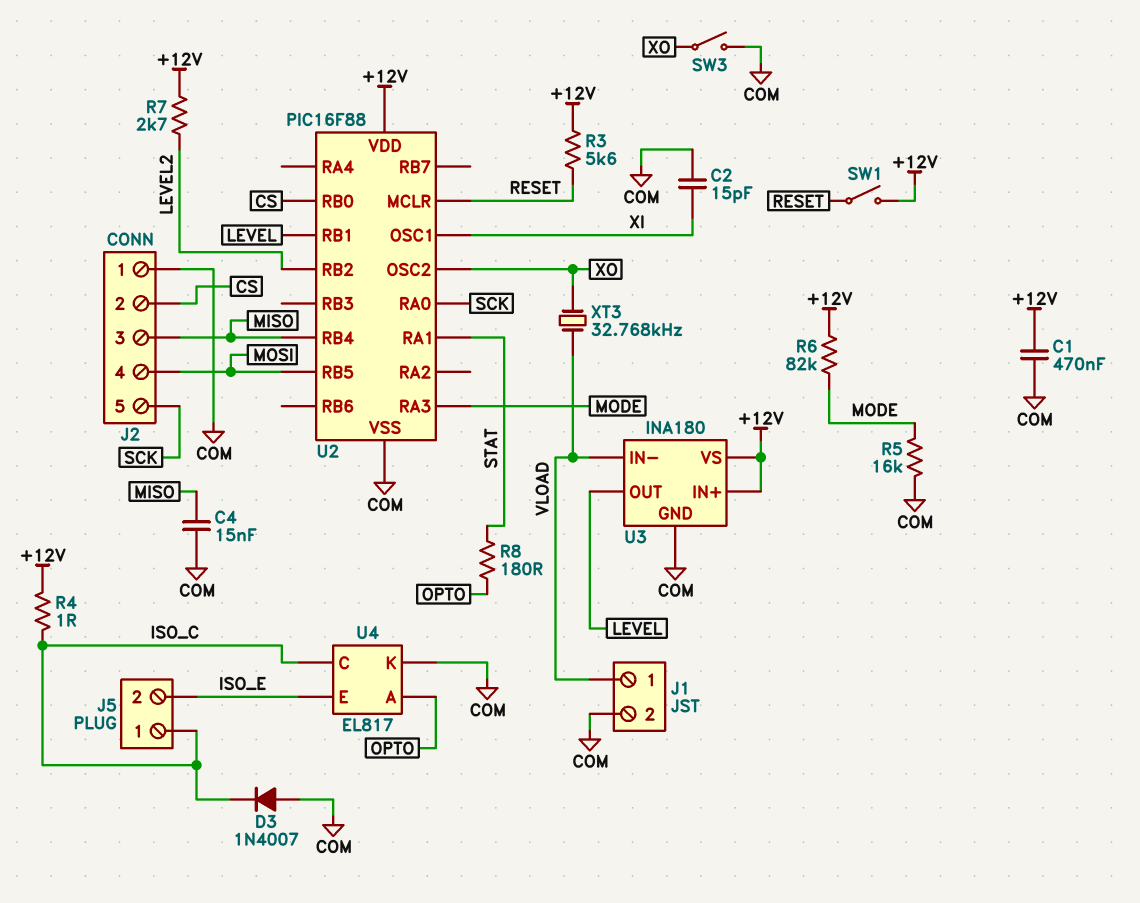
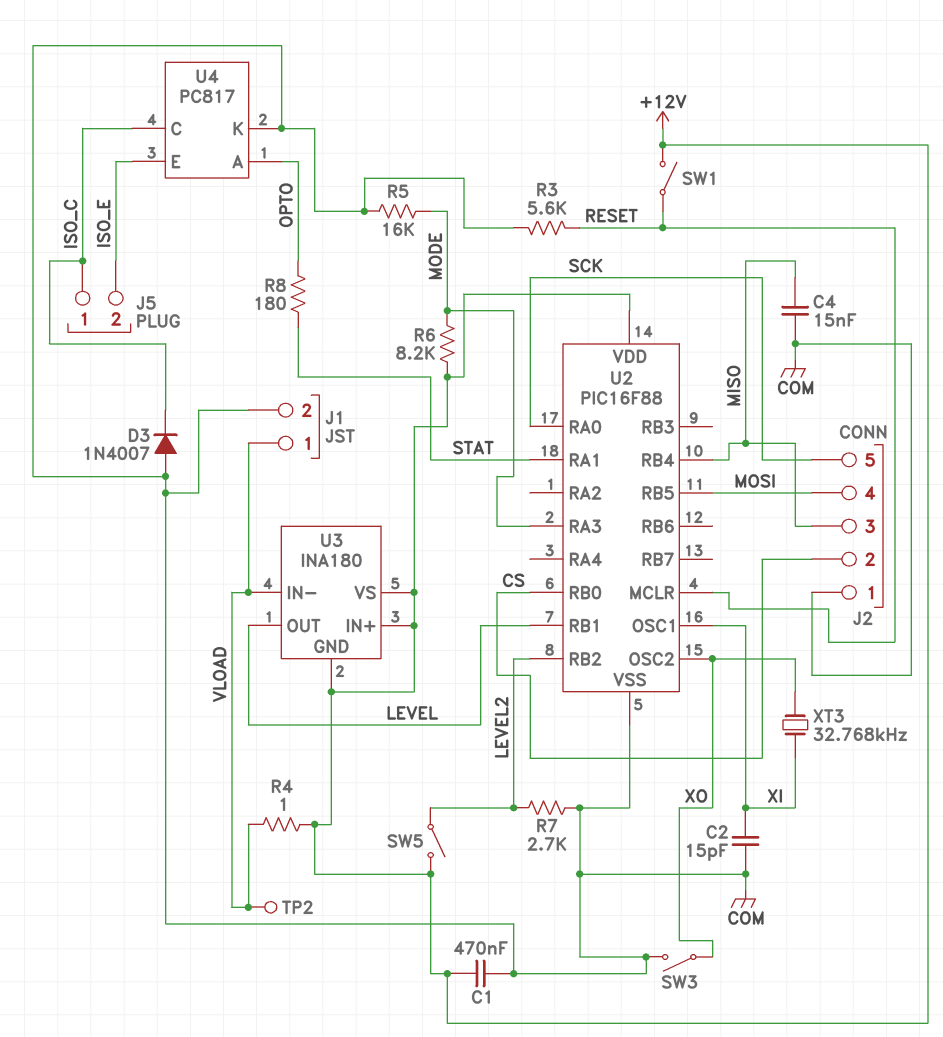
R3: 5.6k (+12V, RESET) -> 5.6k (COM, RESET)
R4: 1 (+12V, ISO_C) -> 1 (+12V, VLOAD)
R6: 82k (+12V, MODE) -> 8.2k (+12V, MODE)
R7: 2.7k (+12V, LEVEL2) -> 2.7k (COM, LEVEL2)
SW5: none -> switch (+12V, LEVEL2)
TP2: none -> test point (VLOAD)
U3 pin GND: COM -> +12V
U4: EL817 -> PC817
XT3: 32.768kHz (VLOAD, XO) -> 32.768kHz (XI, XO)

